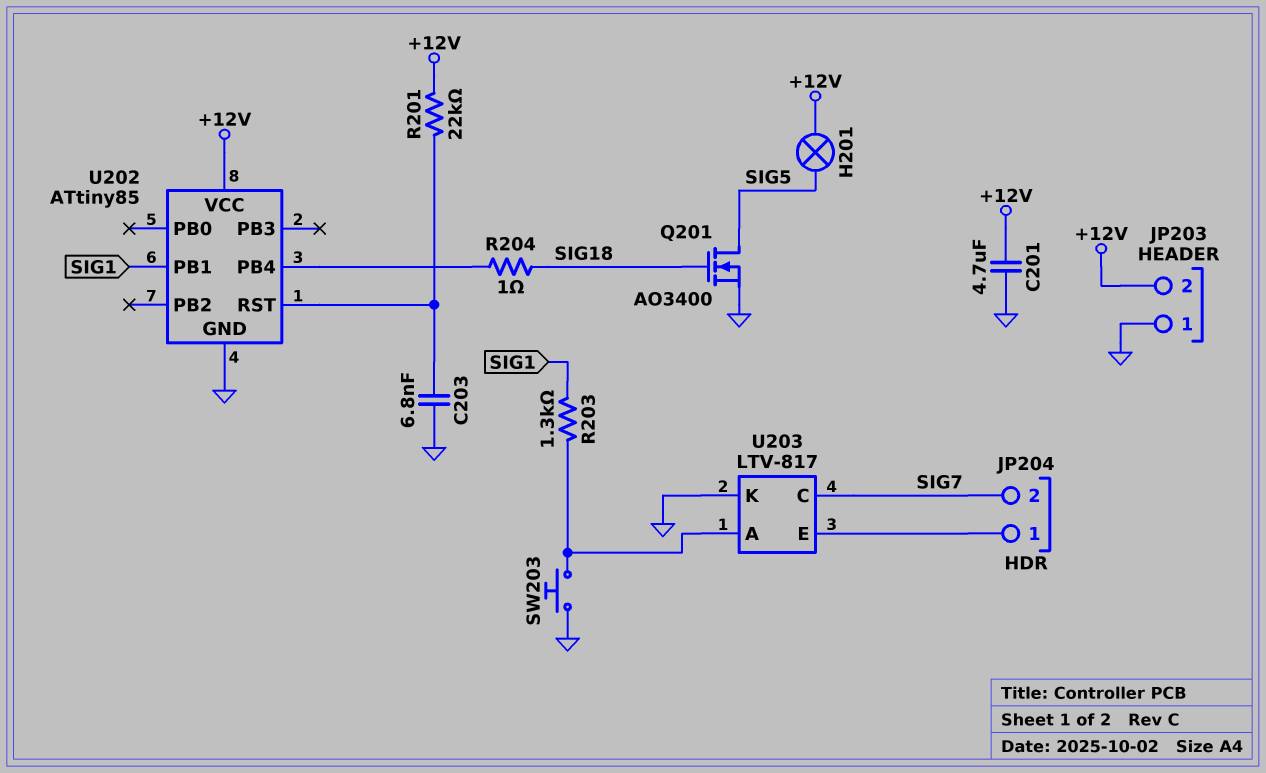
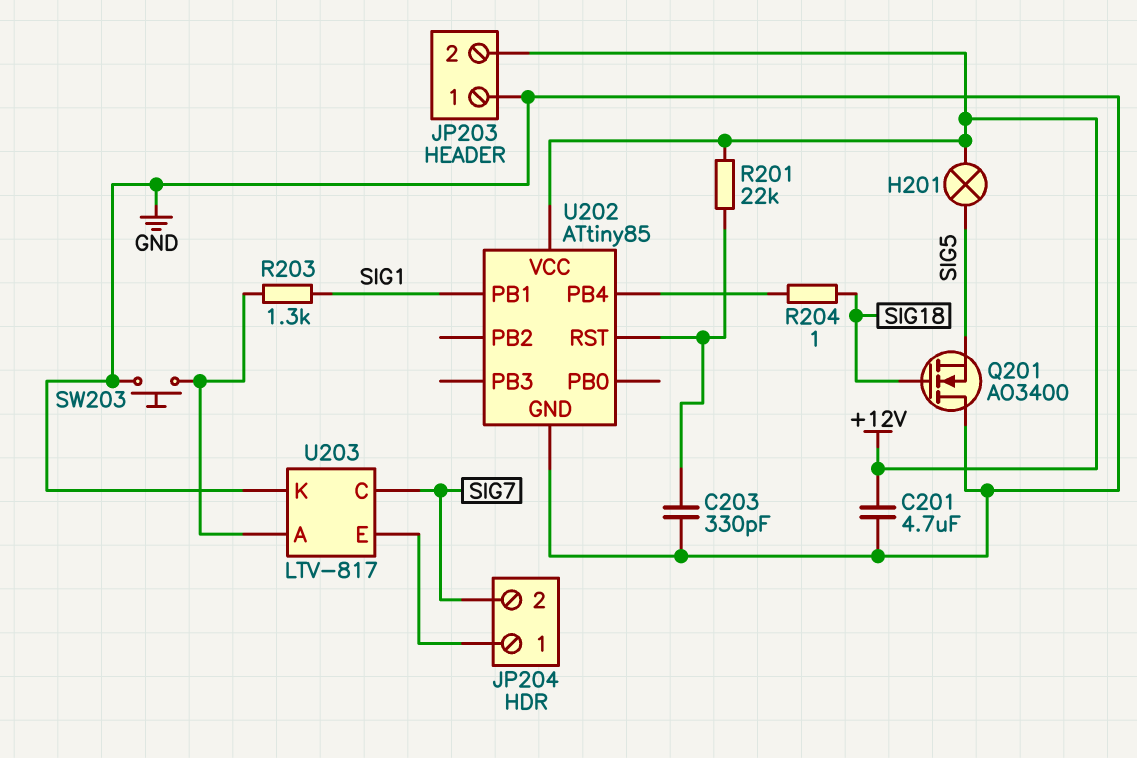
C203: 6.8nF (GND, U202/RST) -> 330pF (GND, U202/RST)
Q201: NMOS AO3400 (G SIG18, D SIG5, S GND) -> NMOS AO3400 (G SIG18, D GND, S SIG5)

